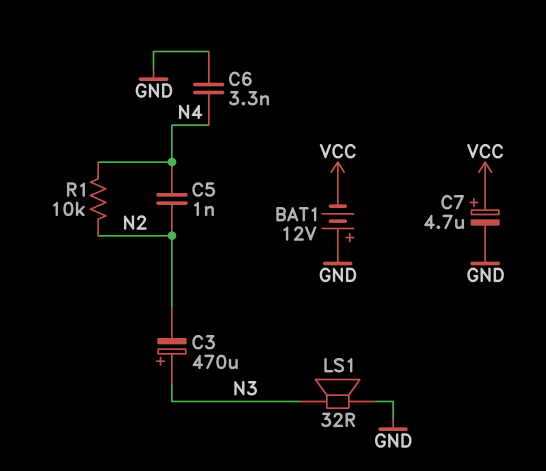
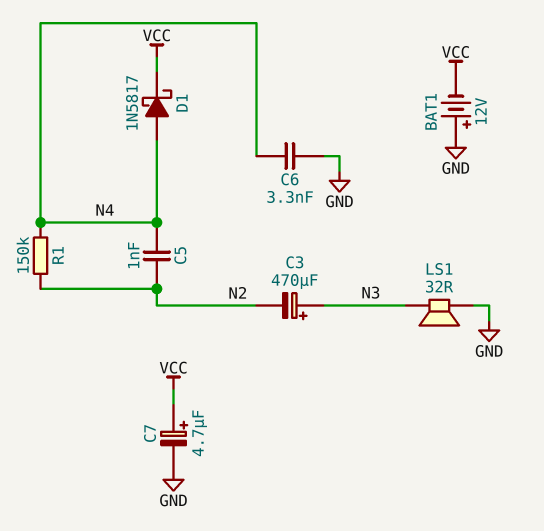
D1: none -> schottky 1N5817 (A N4, K VCC)
R1: 10k (N2, N4) -> 150k (N2, N4)

